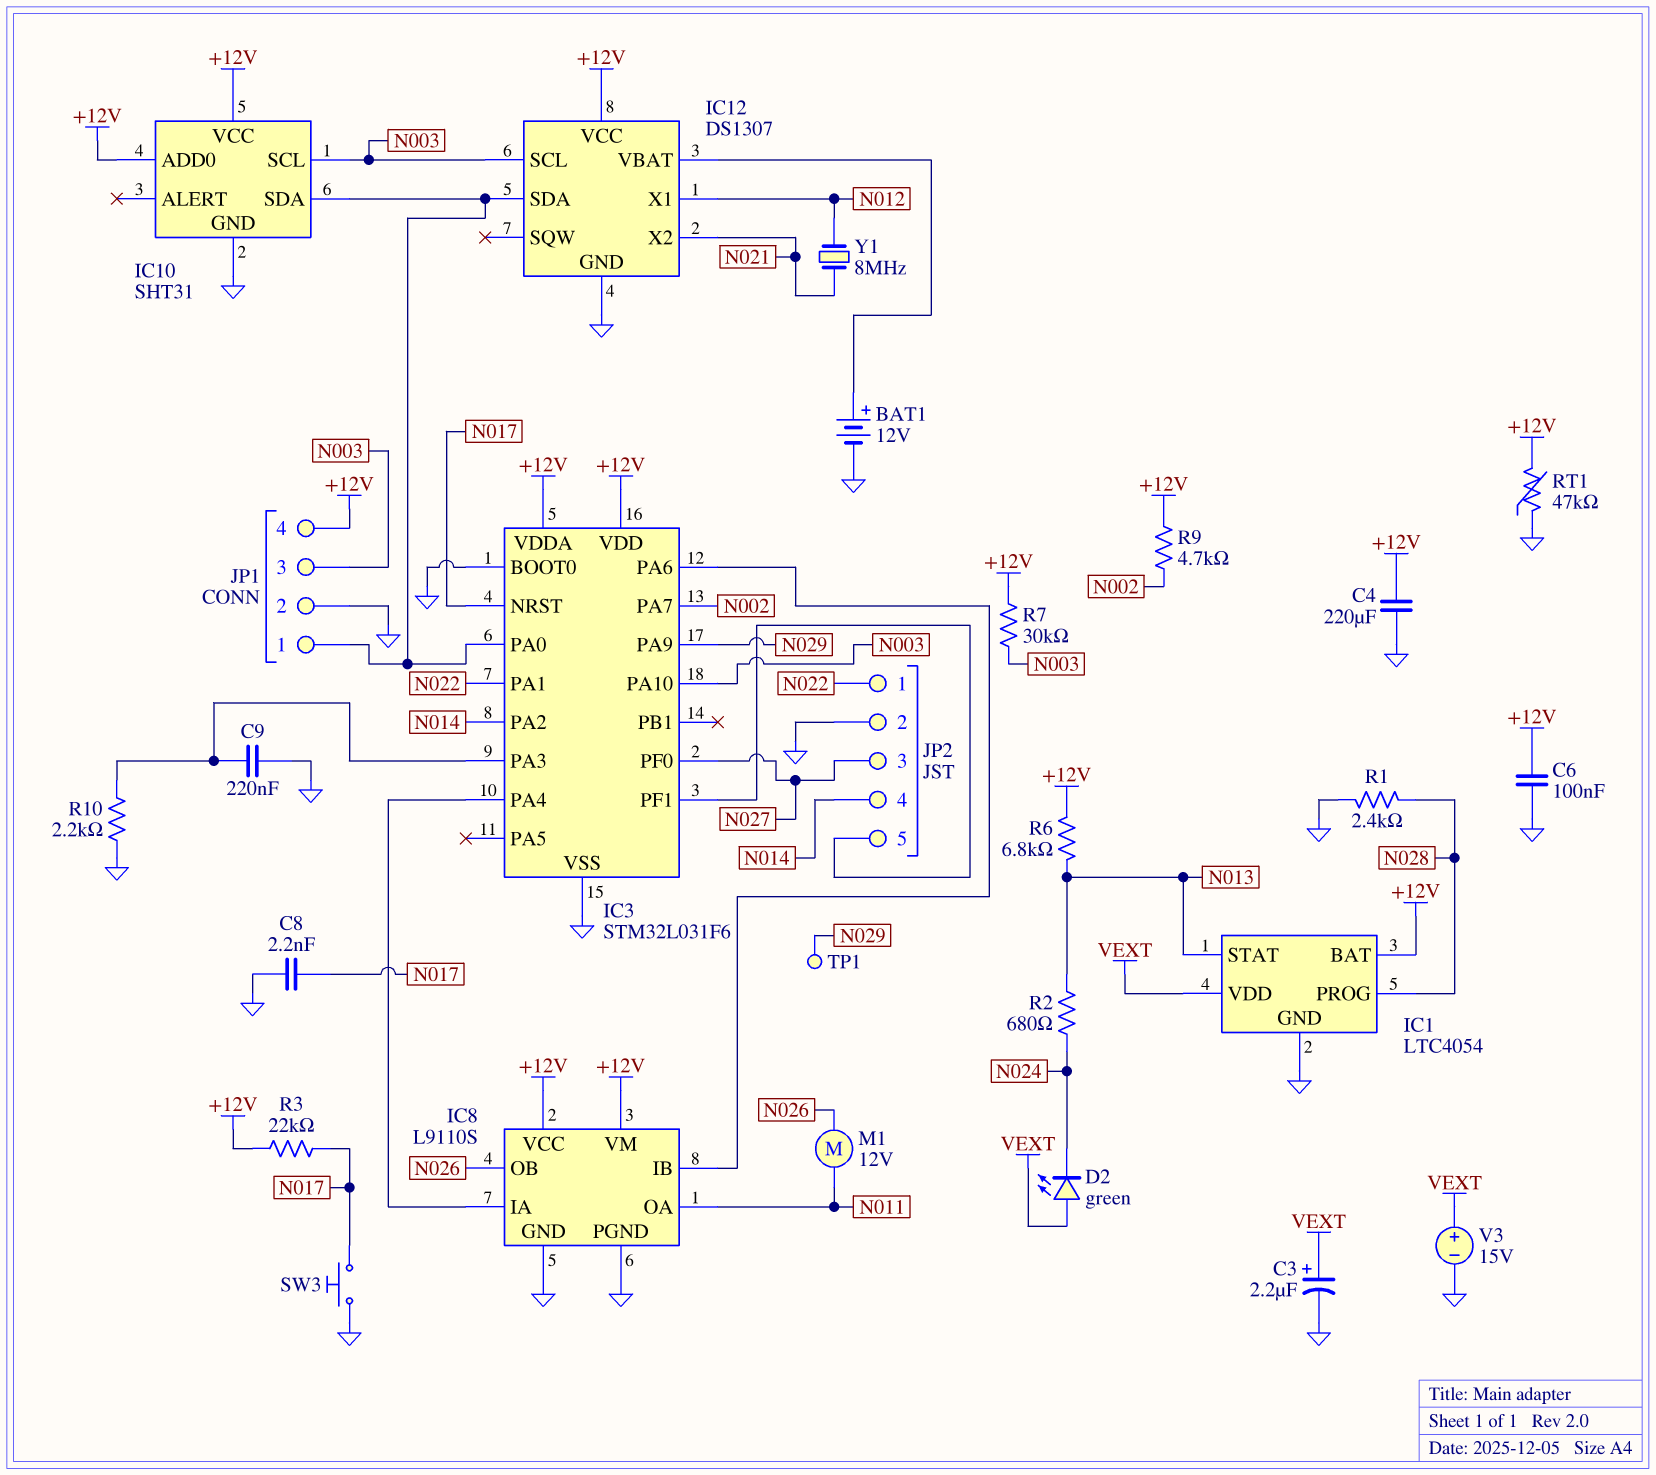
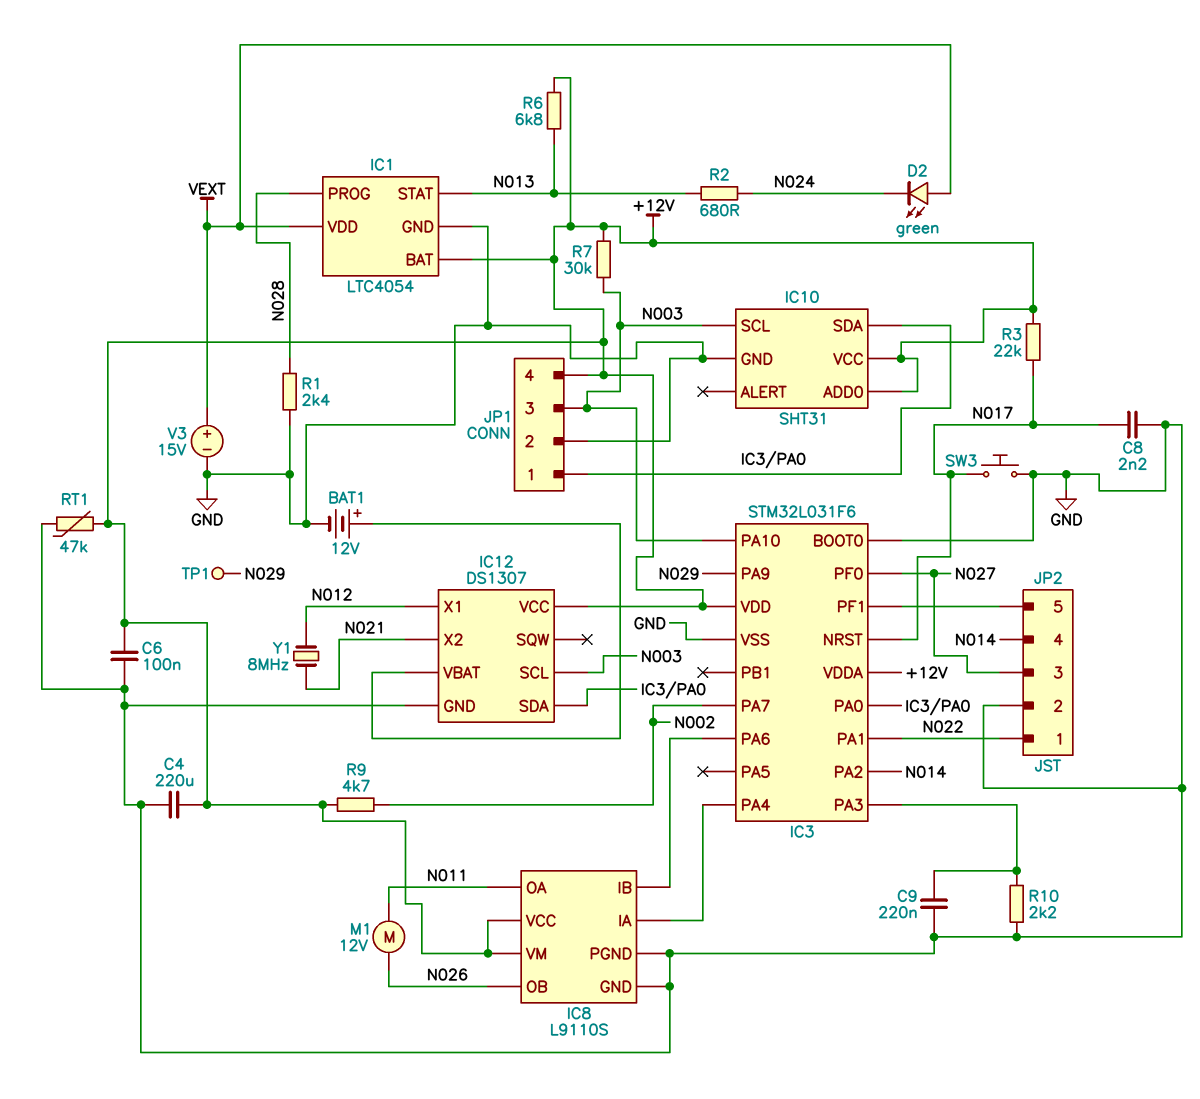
C3: 2.2uF (plus VEXT, minus GND) -> none

